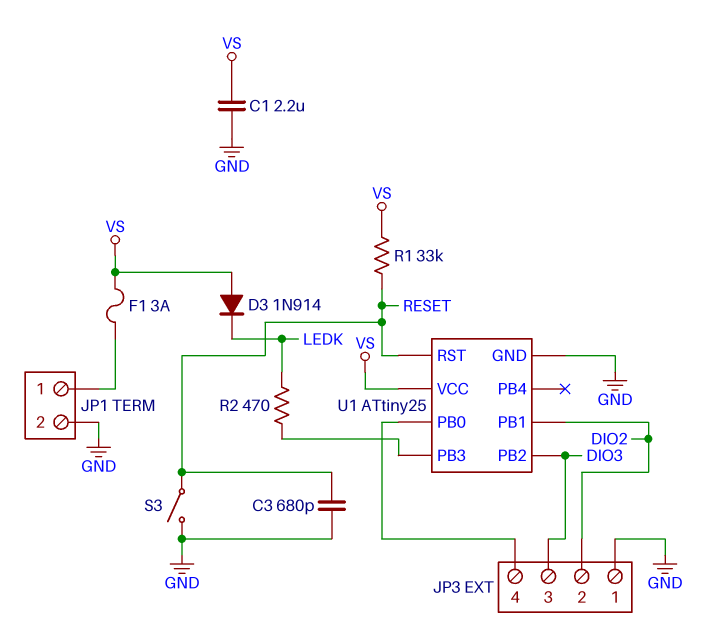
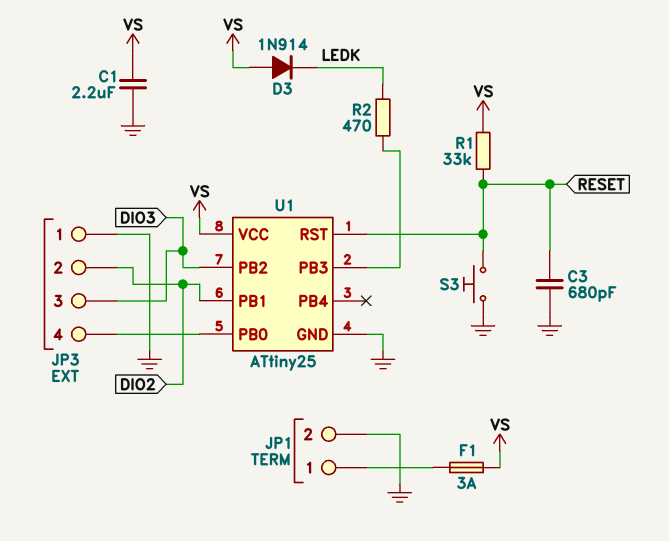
S3: switch (GND, RESET) -> button (GND, RESET)

